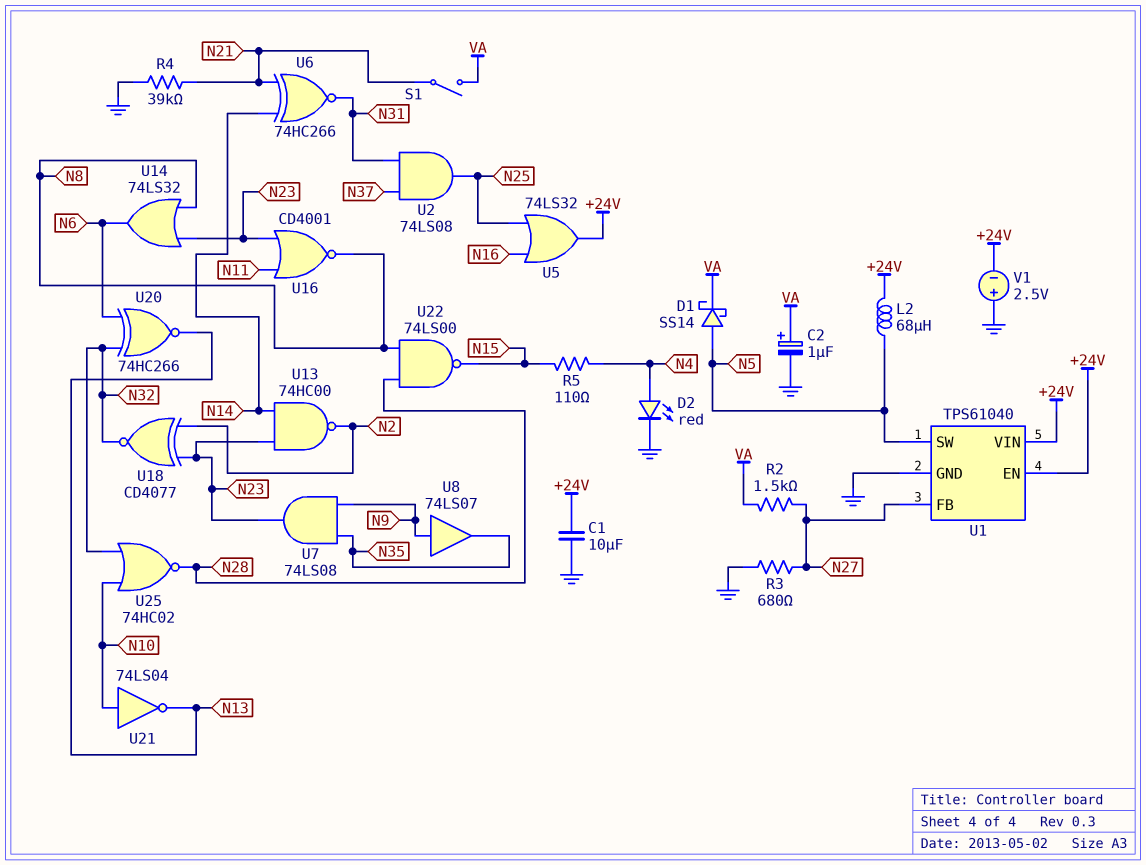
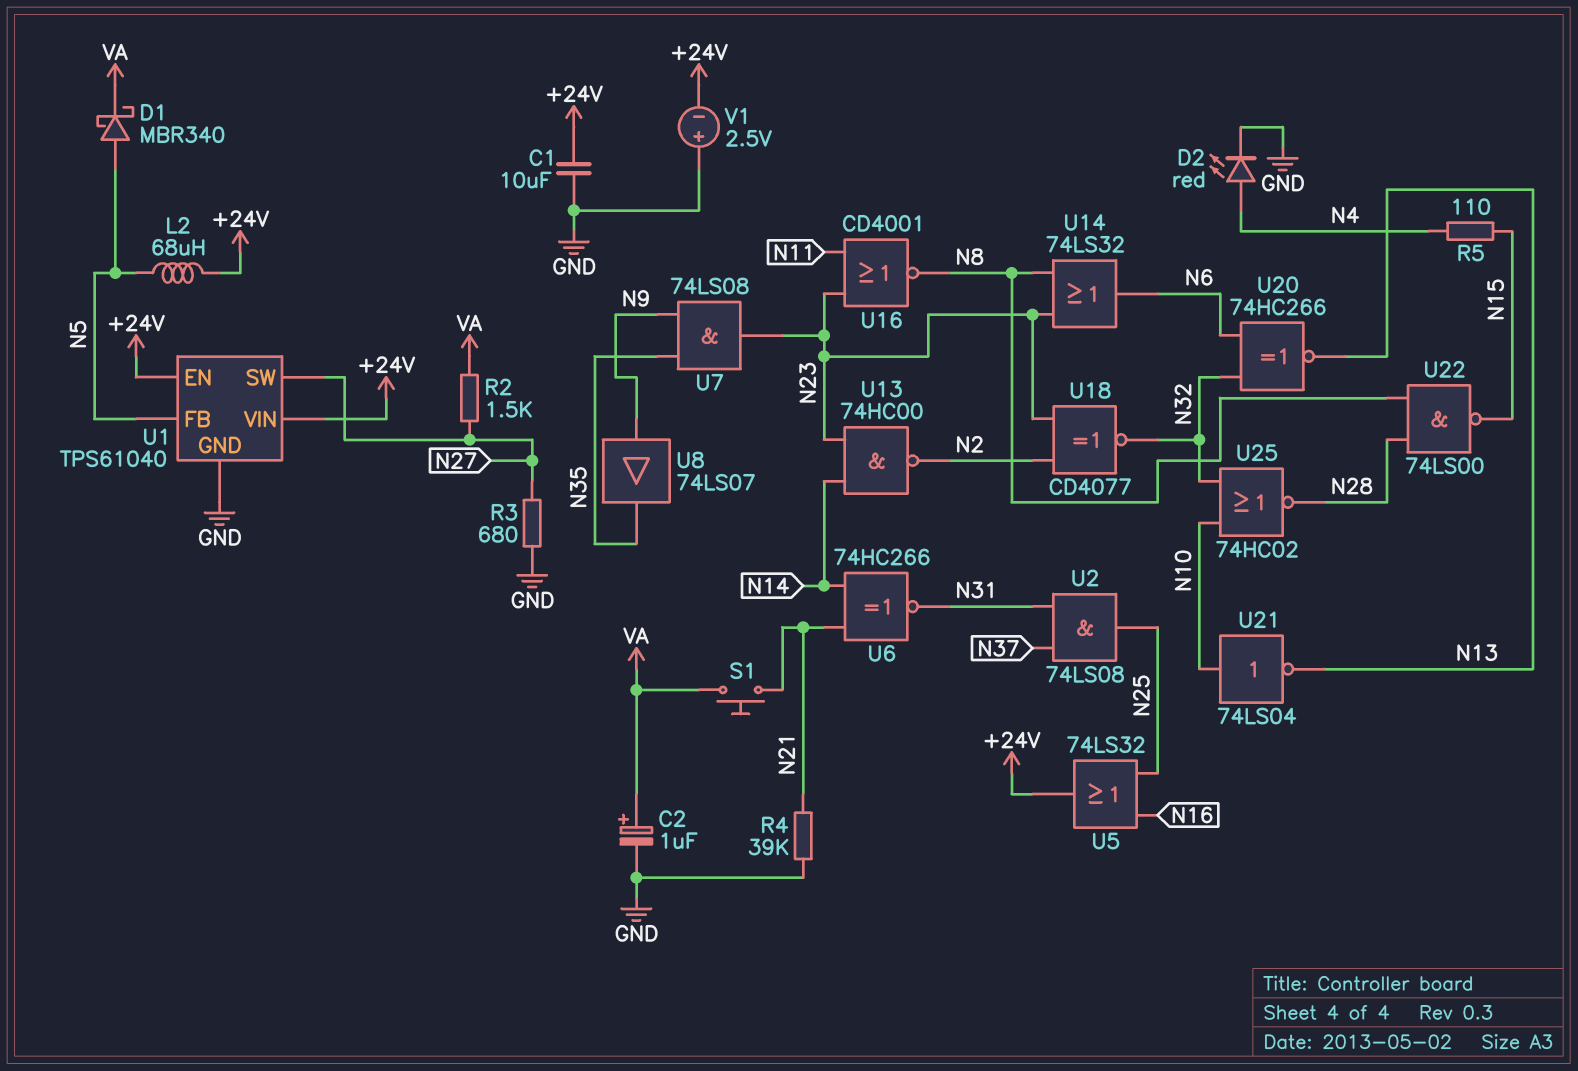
D1: schottky SS14 (A N5, K VA) -> schottky MBR340 (A N5, K VA)
S1: switch (N21, VA) -> button (N21, VA)
U1 pin FB: N27 -> N5
U1 pin SW: N5 -> N27

